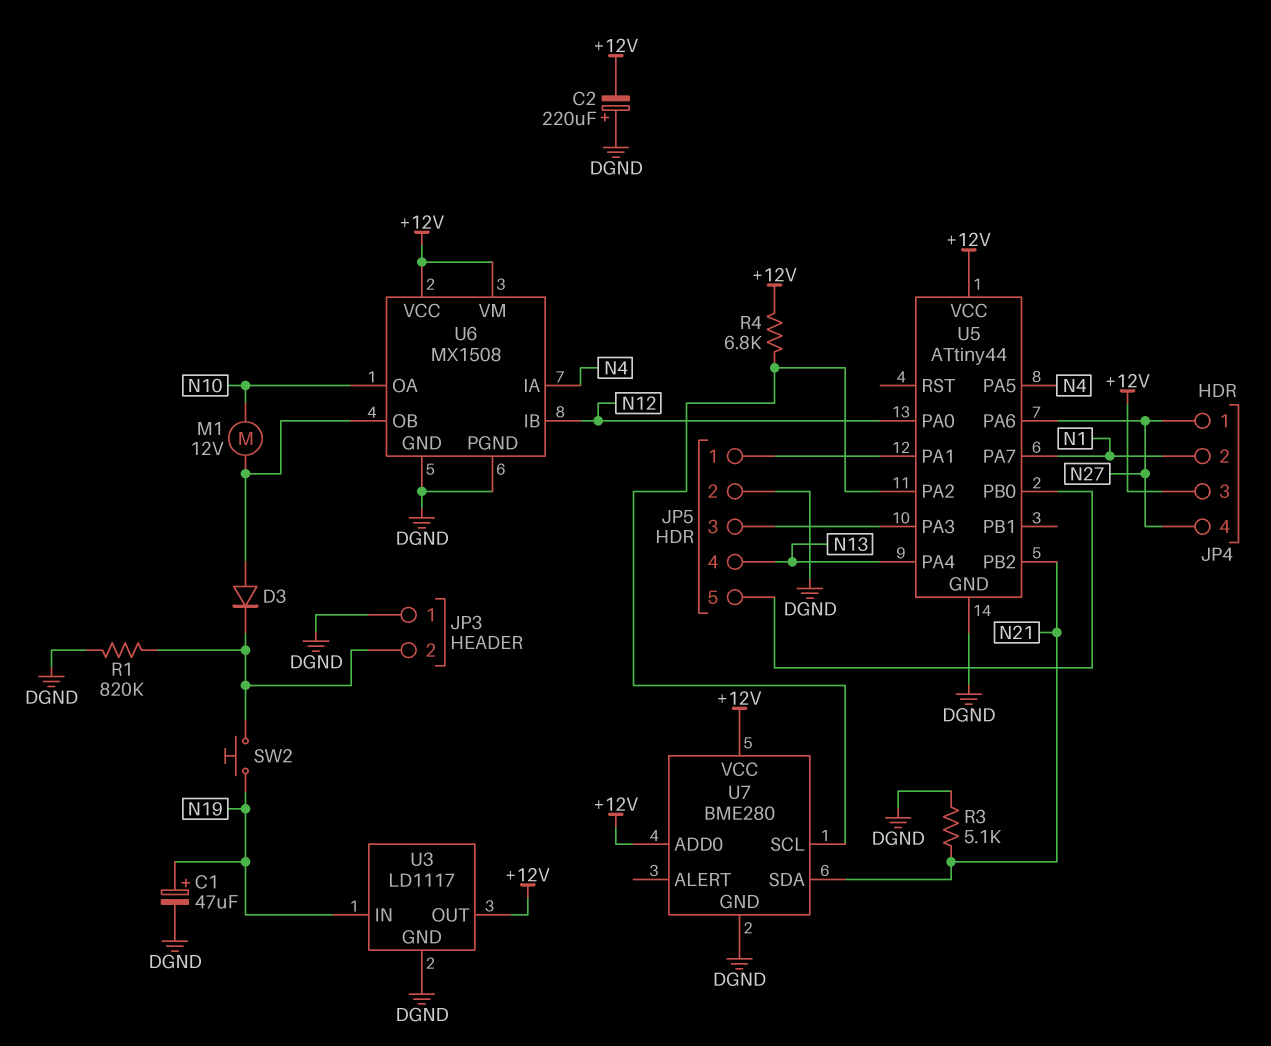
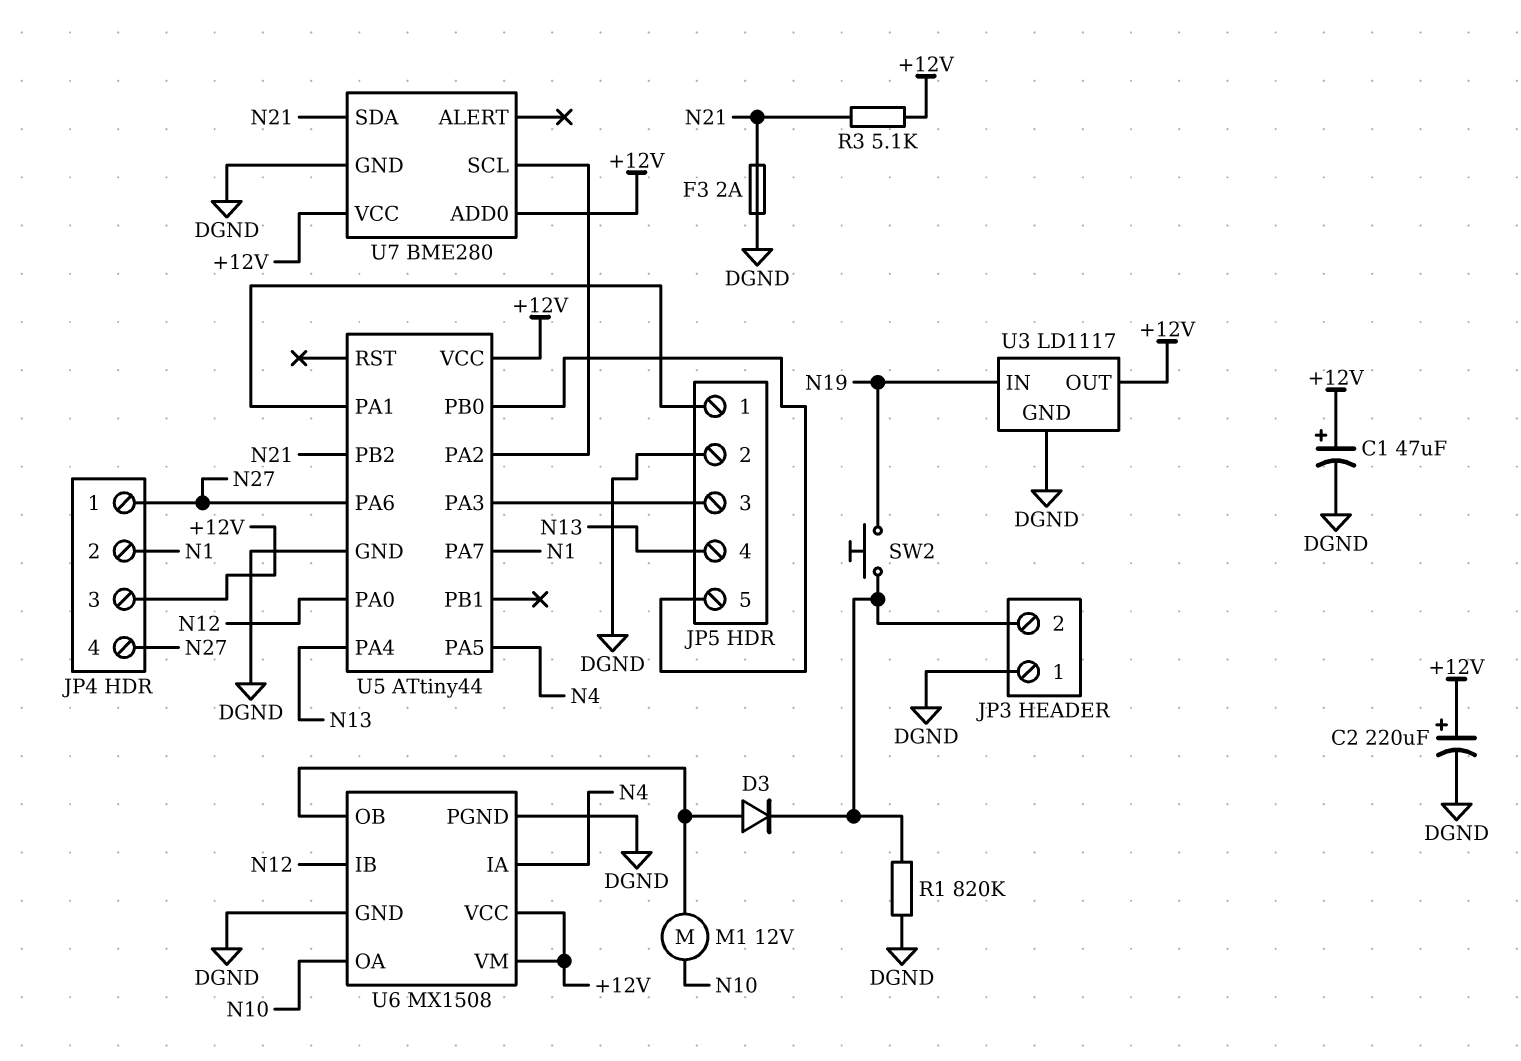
C1: 47uF (plus N19, minus DGND) -> 47uF (plus +12V, minus DGND)
C2: 220uF (plus DGND, minus +12V) -> 220uF (plus +12V, minus DGND)
F3: none -> 2A (DGND, N21)
R3: 5.1k (DGND, N21) -> 5.1k (+12V, N21)
R4: 6.8k (+12V, U5/PA2) -> none

